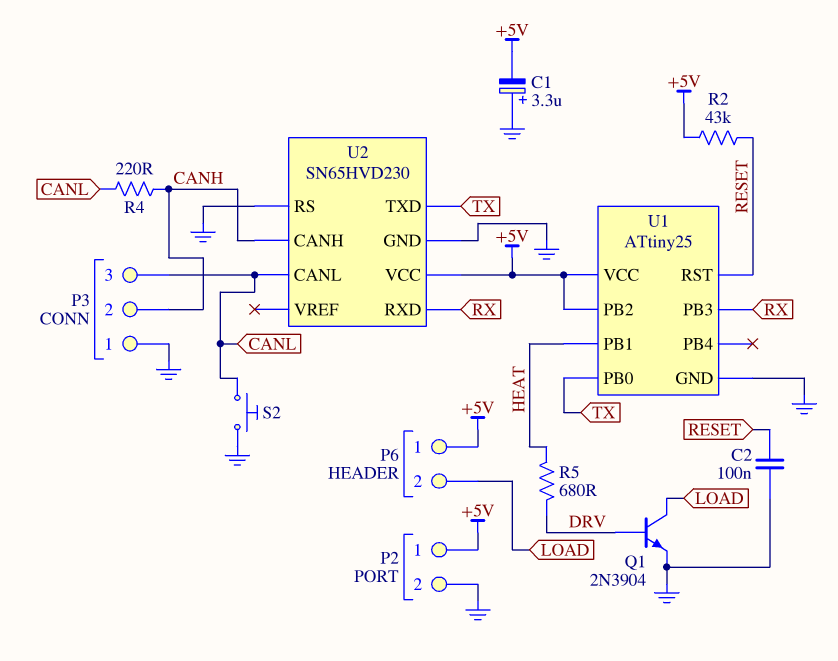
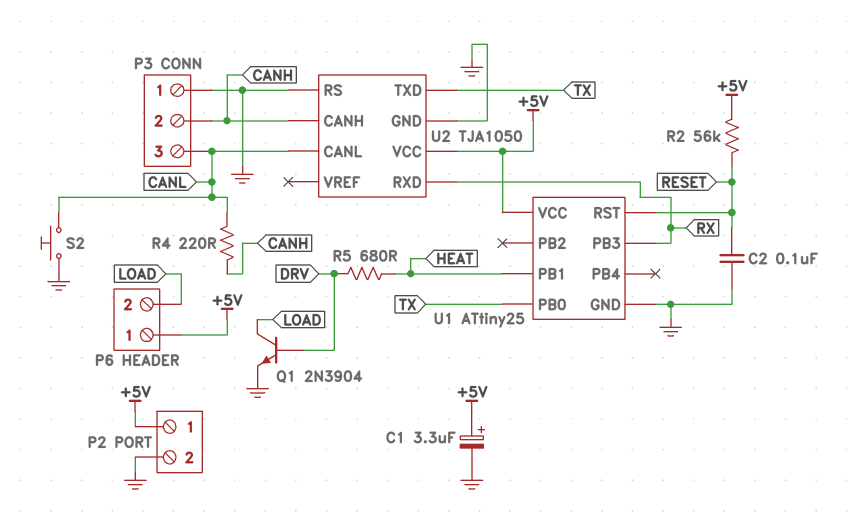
C1: 3.3uF (plus GND, minus +5V) -> 3.3uF (plus +5V, minus GND)
R2: 43k (+5V, RESET) -> 56k (+5V, RESET)
U1 pin PB2: +5V -> none
U2: SN65HVD230 -> TJA1050

